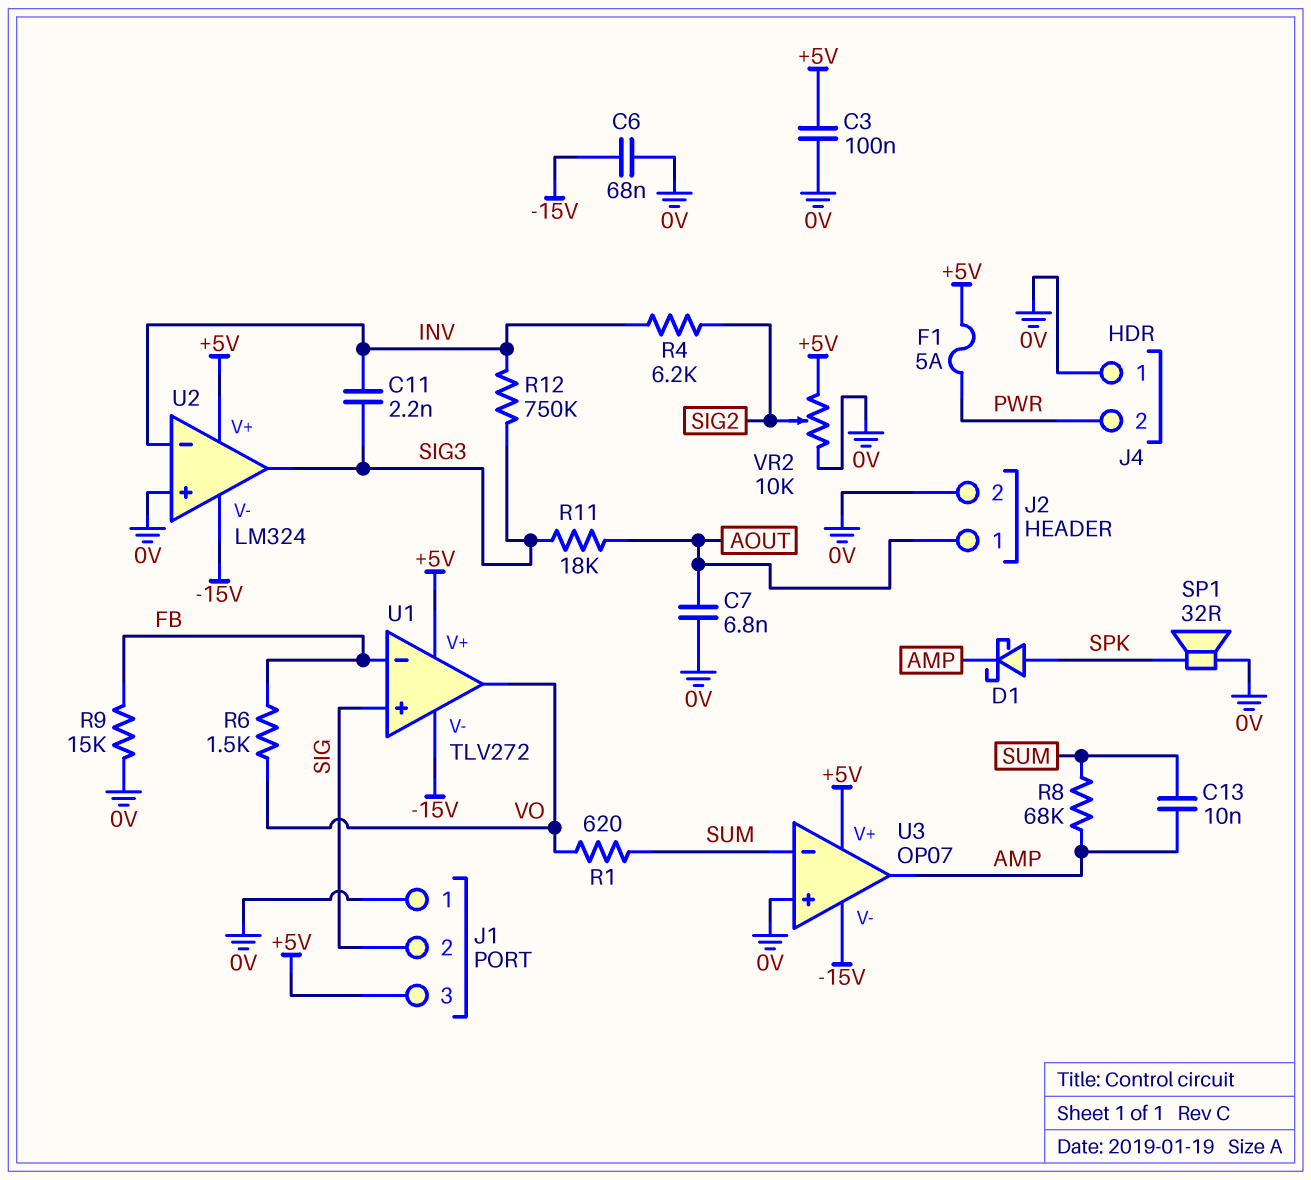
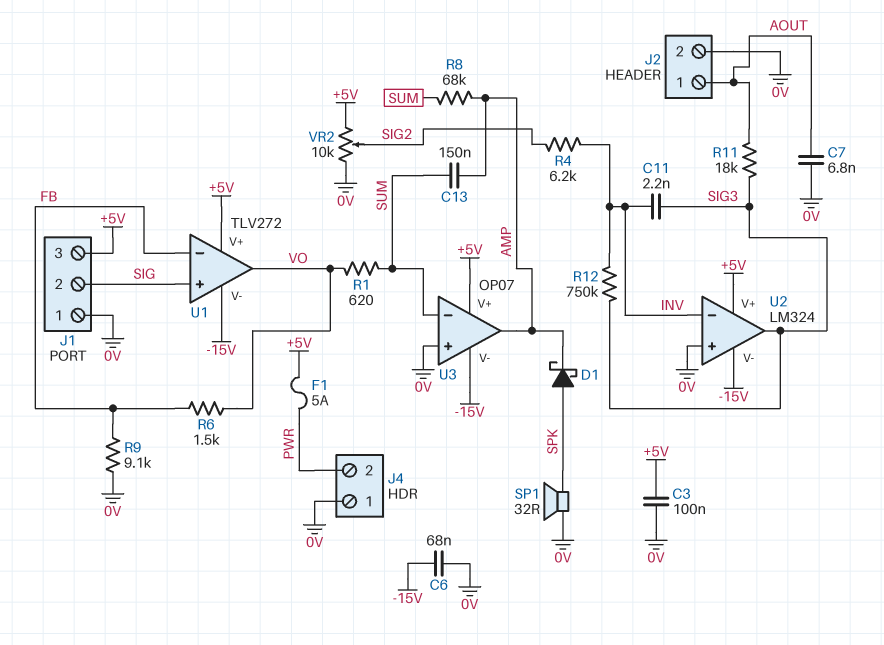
C13: 10nF (AMP, SUM) -> 150nF (AMP, SUM)
R9: 15k (0V, FB) -> 9.1k (0V, FB)

